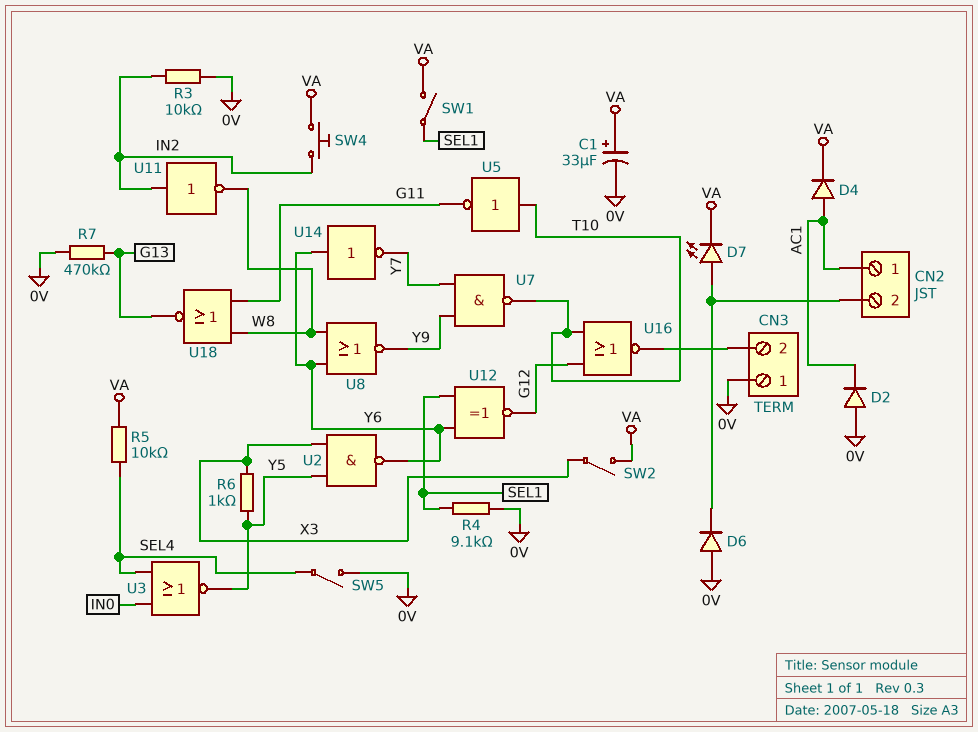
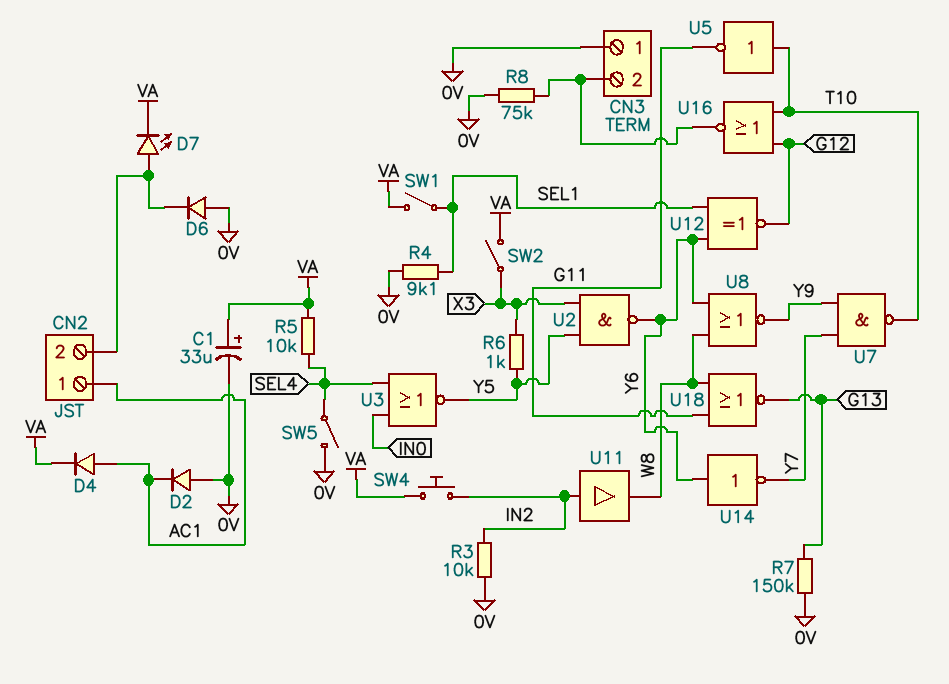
R7: 470k (0V, G13) -> 150k (0V, G13)
R8: none -> 75k (0V, CN3/2)
U11: NOT (in IN2, out W8) -> buffer (in IN2, out W8)

